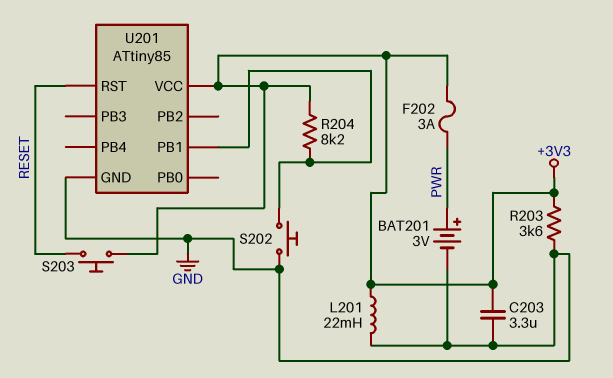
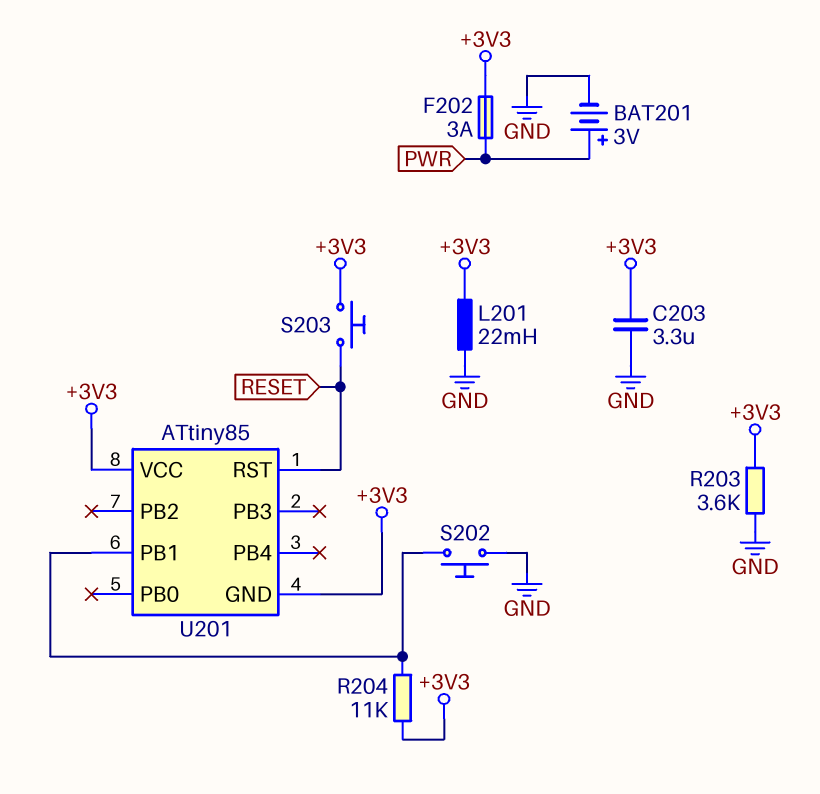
R204: 8.2k (+3V3, U201/PB1) -> 11k (+3V3, U201/PB1)
U201 pin GND: GND -> +3V3

